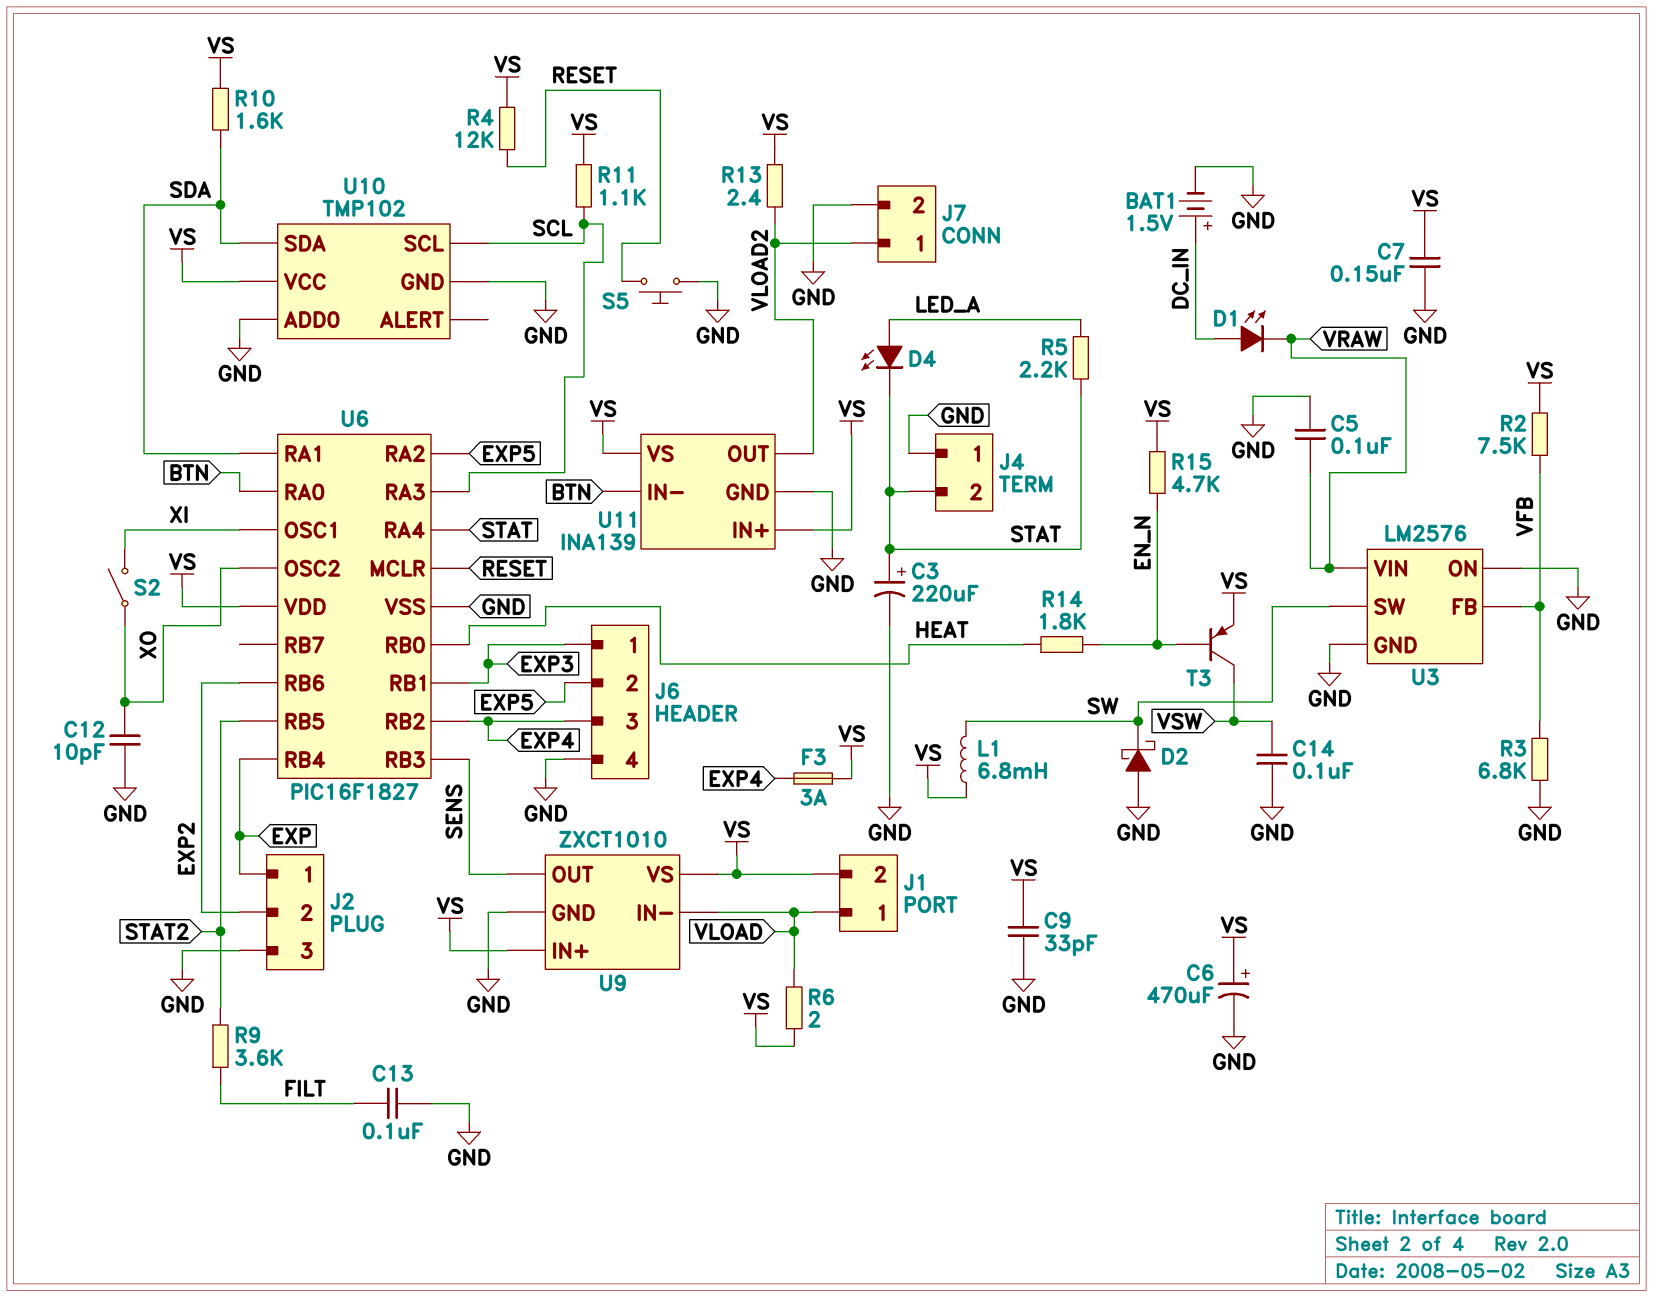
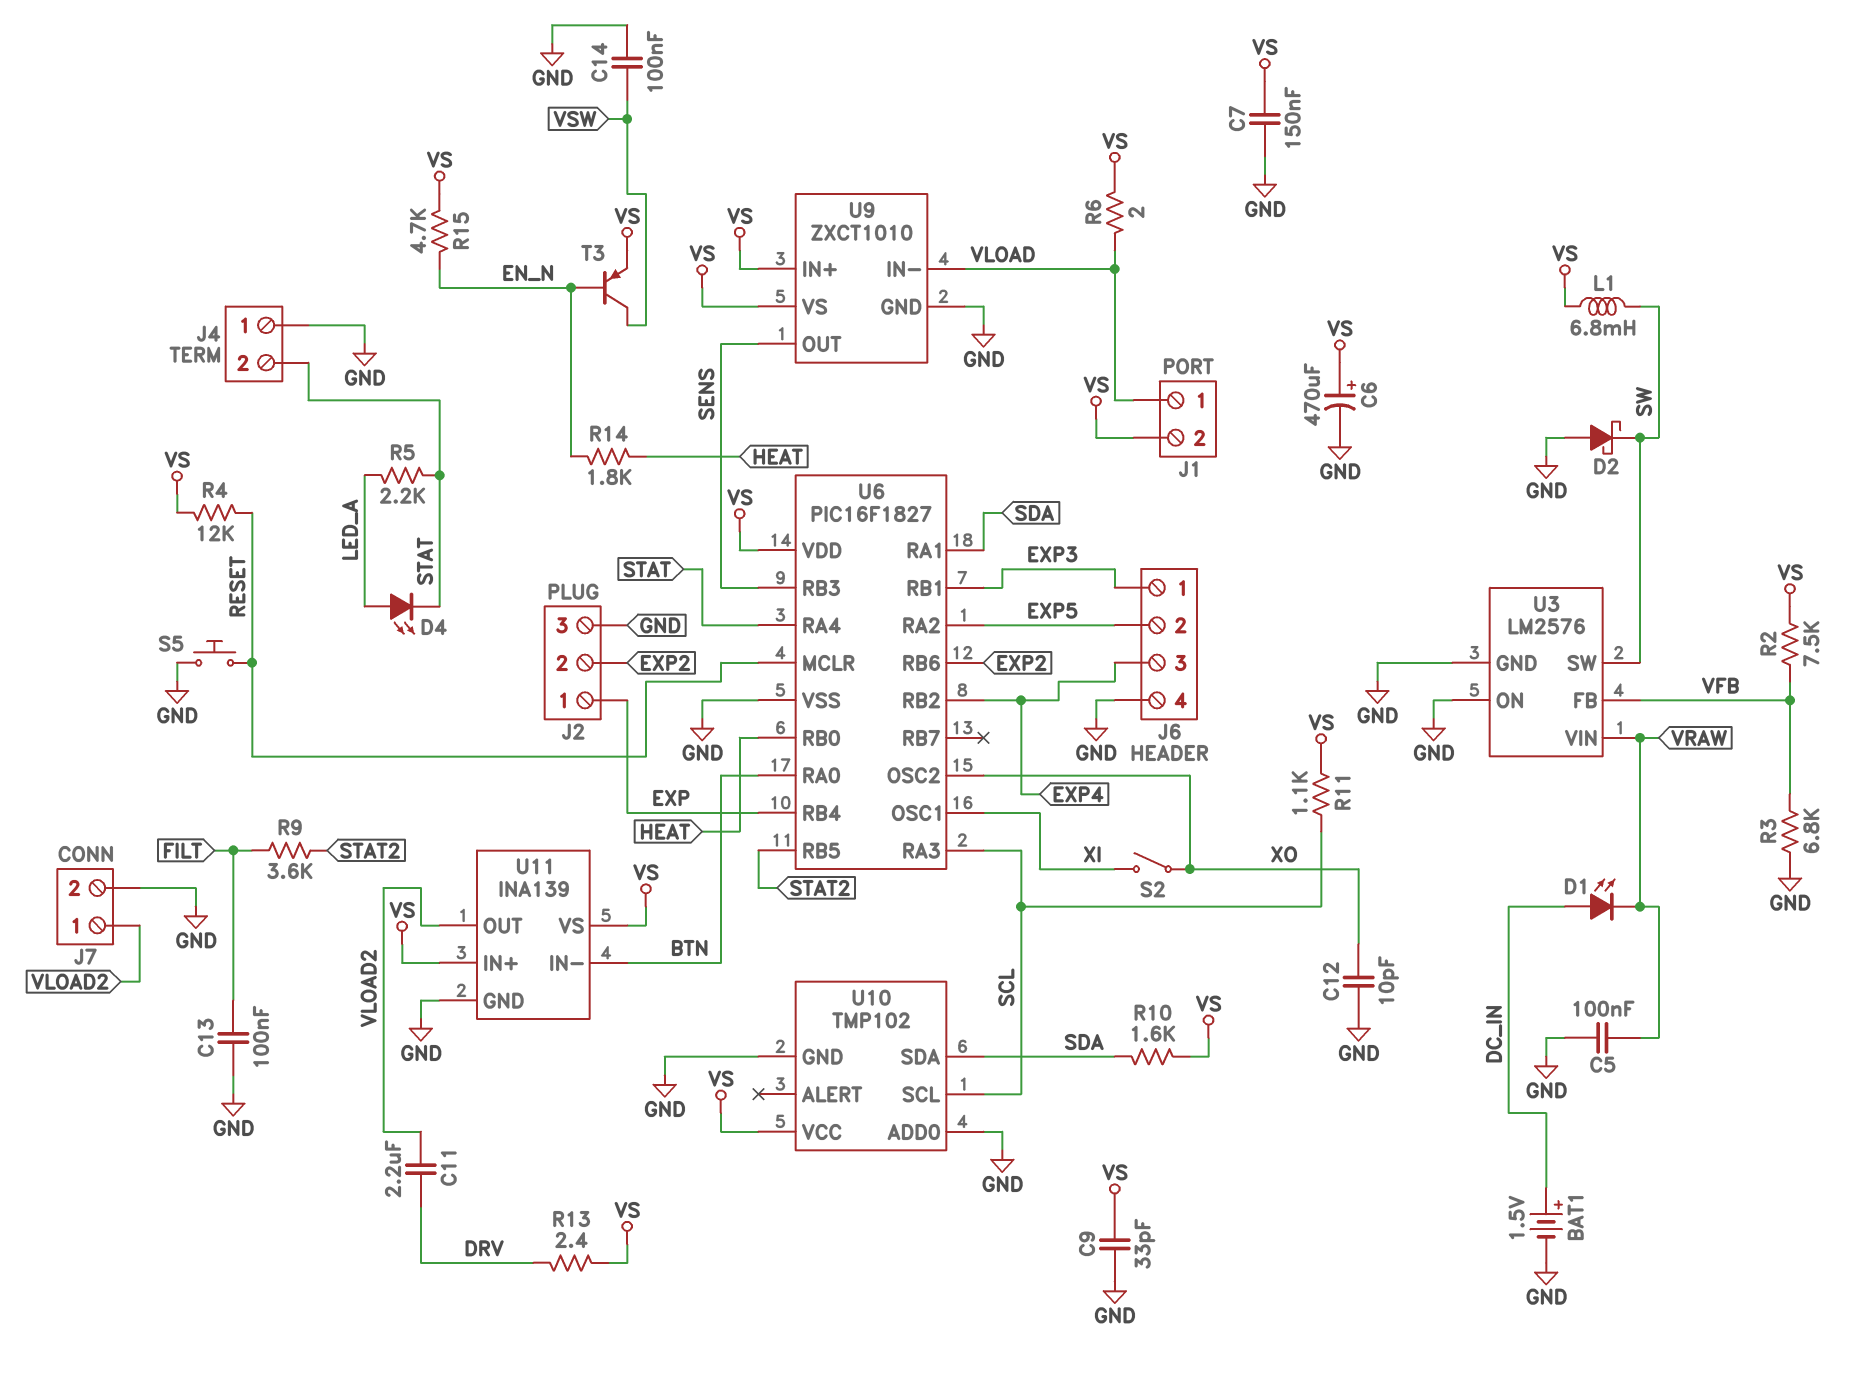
C3: 220uF (plus STAT, minus GND) -> none
C11: none -> 2.2uF (DRV, VLOAD2)
F3: 3A (EXP4, VS) -> none
R13: 2.4 (VLOAD2, VS) -> 2.4 (DRV, VS)

